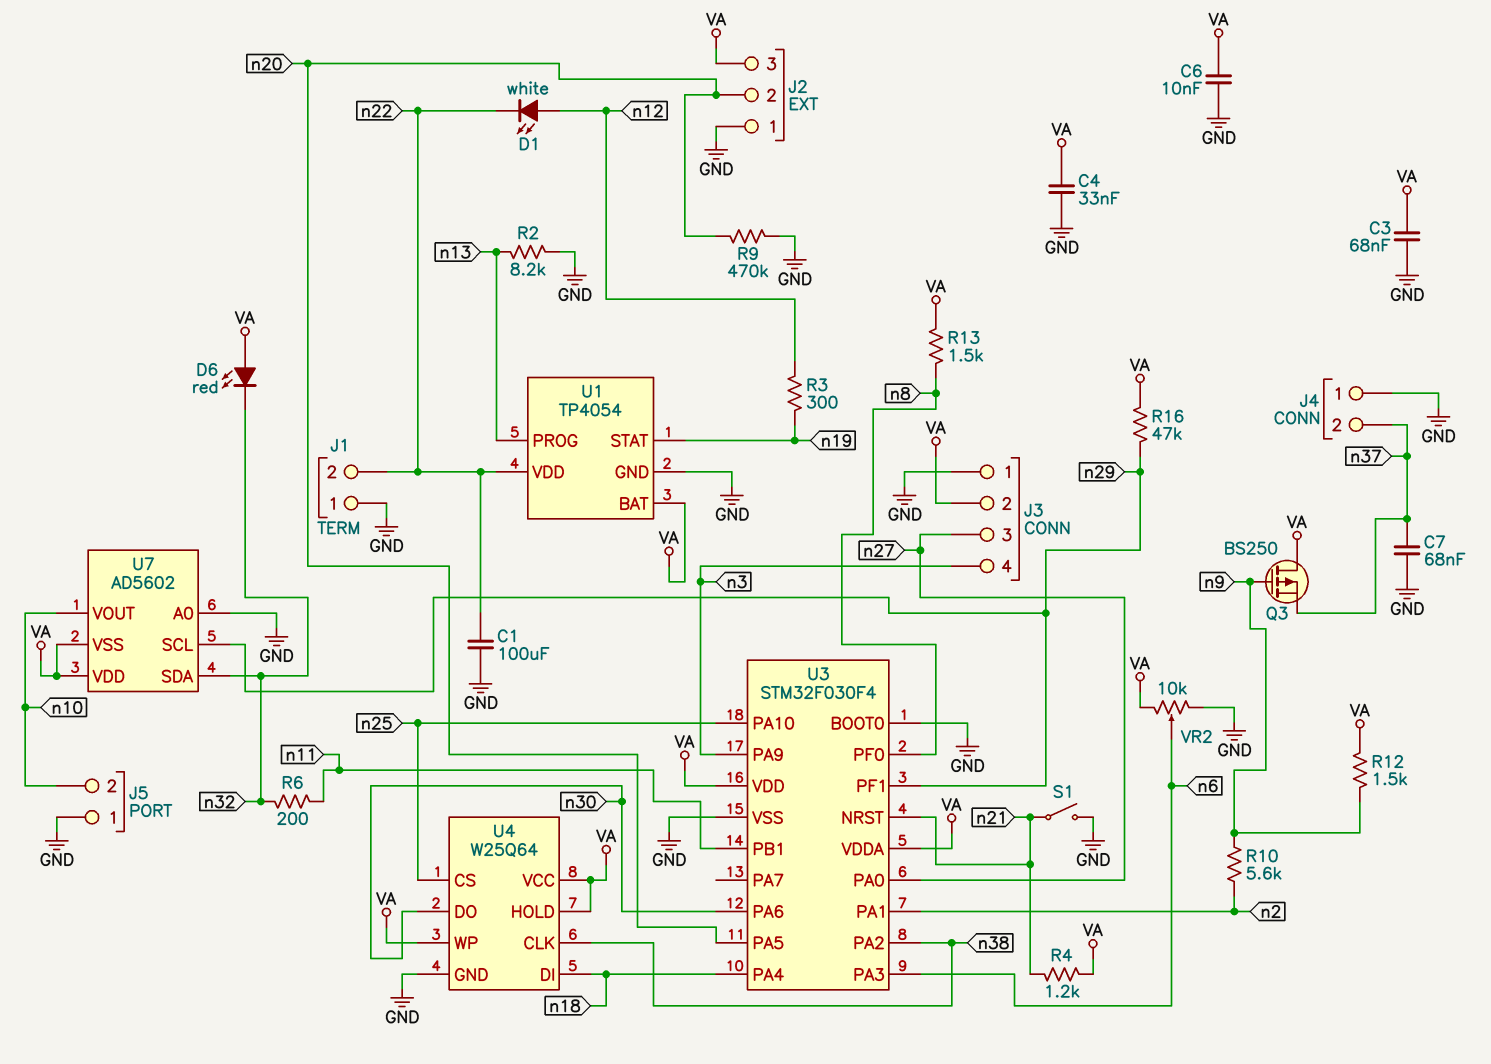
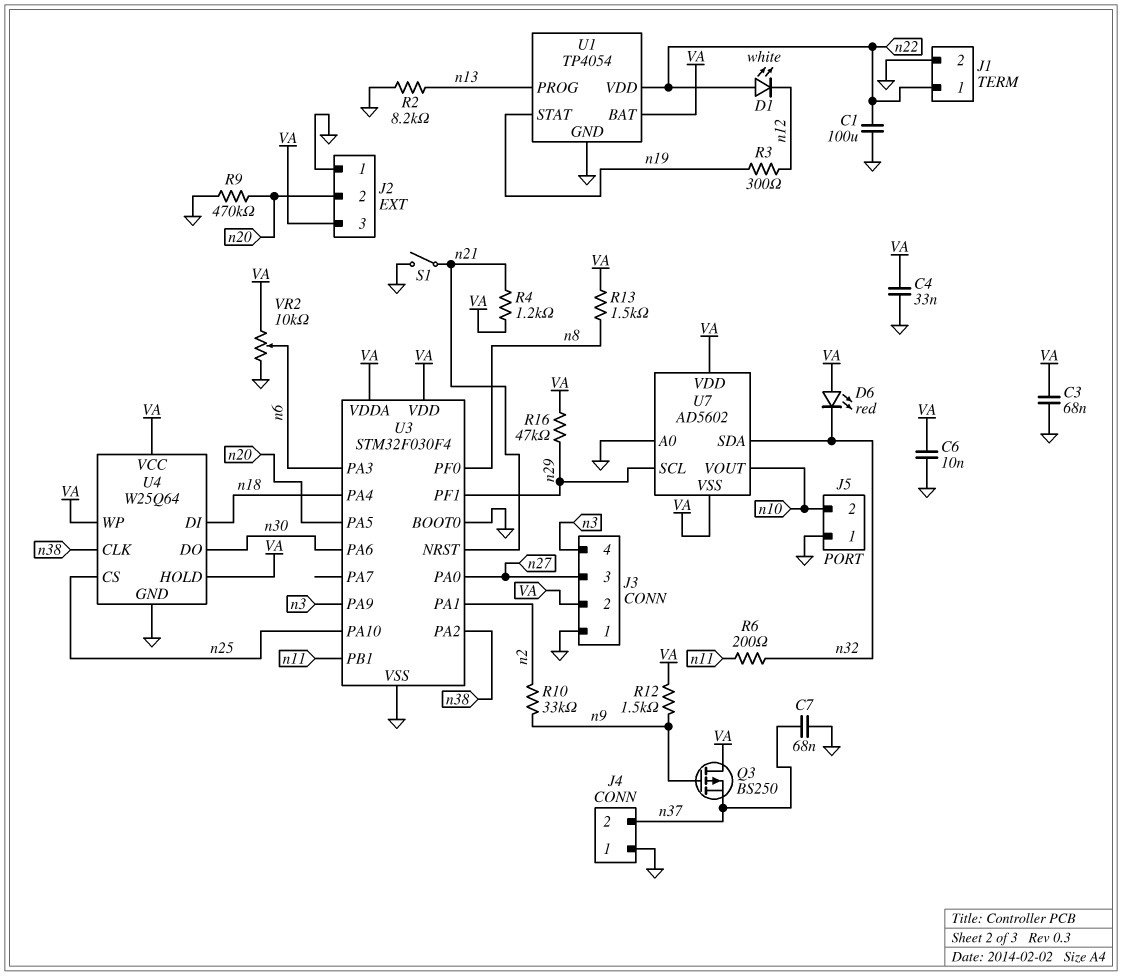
D1: LED white (A n12, K n22) -> LED white (A n22, K n12)
J1 pin 1: GND -> n22
J1 pin 2: n22 -> GND
R10: 5.6k (n2, n9) -> 33k (n2, n9)

